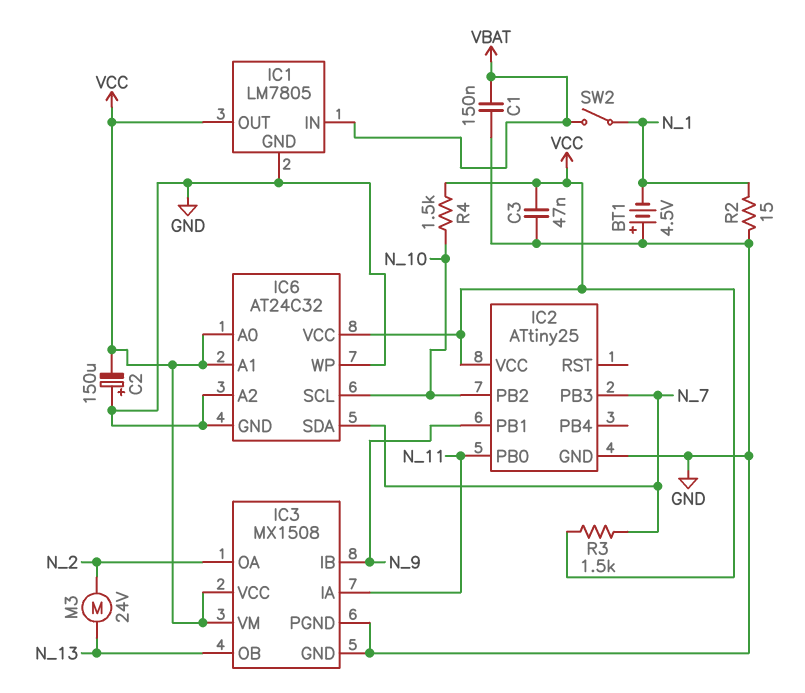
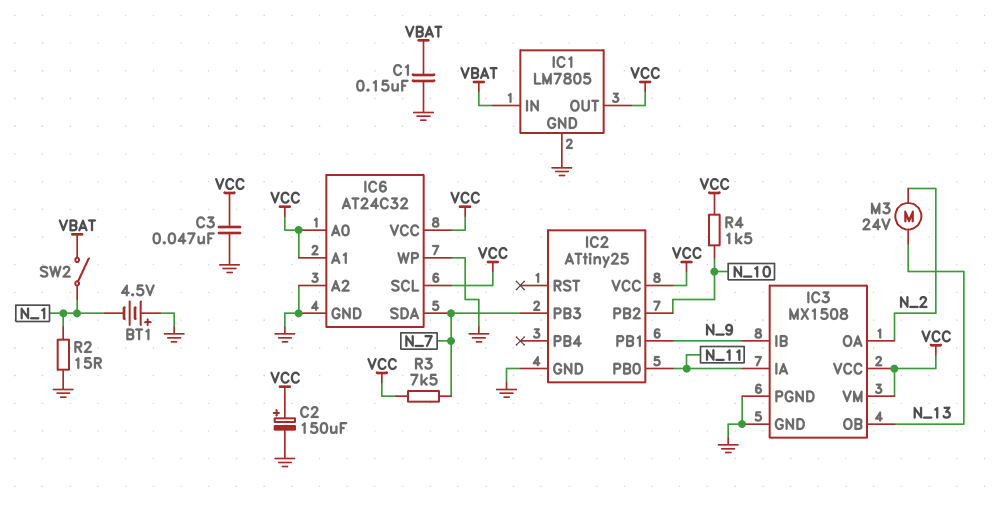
C2: 150uF (plus GND, minus VCC) -> 150uF (plus VCC, minus GND)
IC6 pin SCL: N_10 -> VCC
R3: 1.5k (N_7, VCC) -> 7.5k (N_7, VCC)

